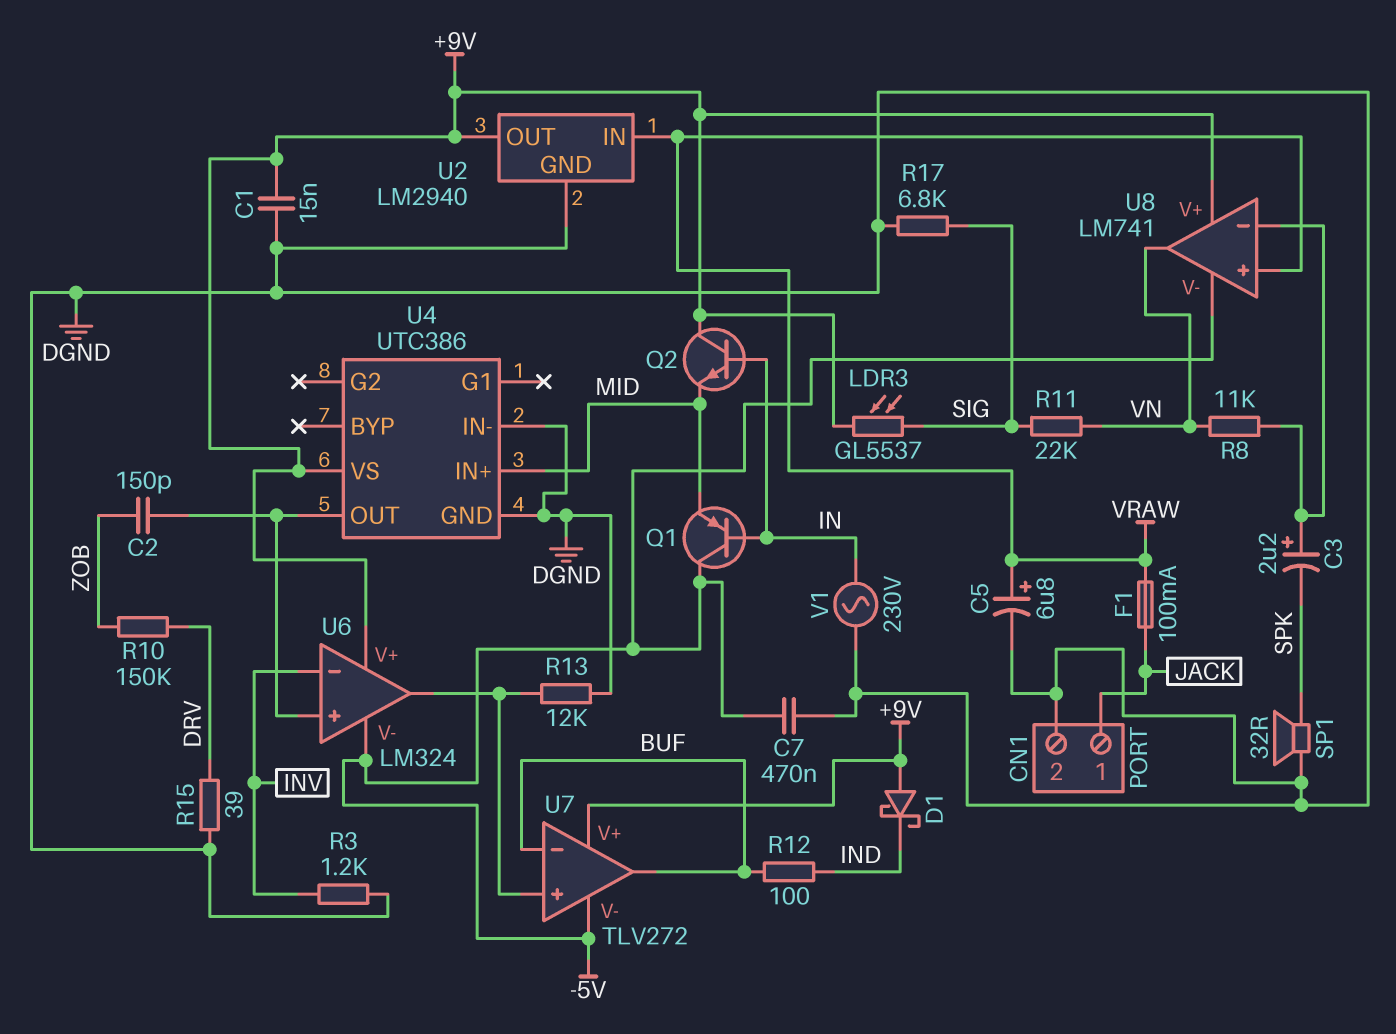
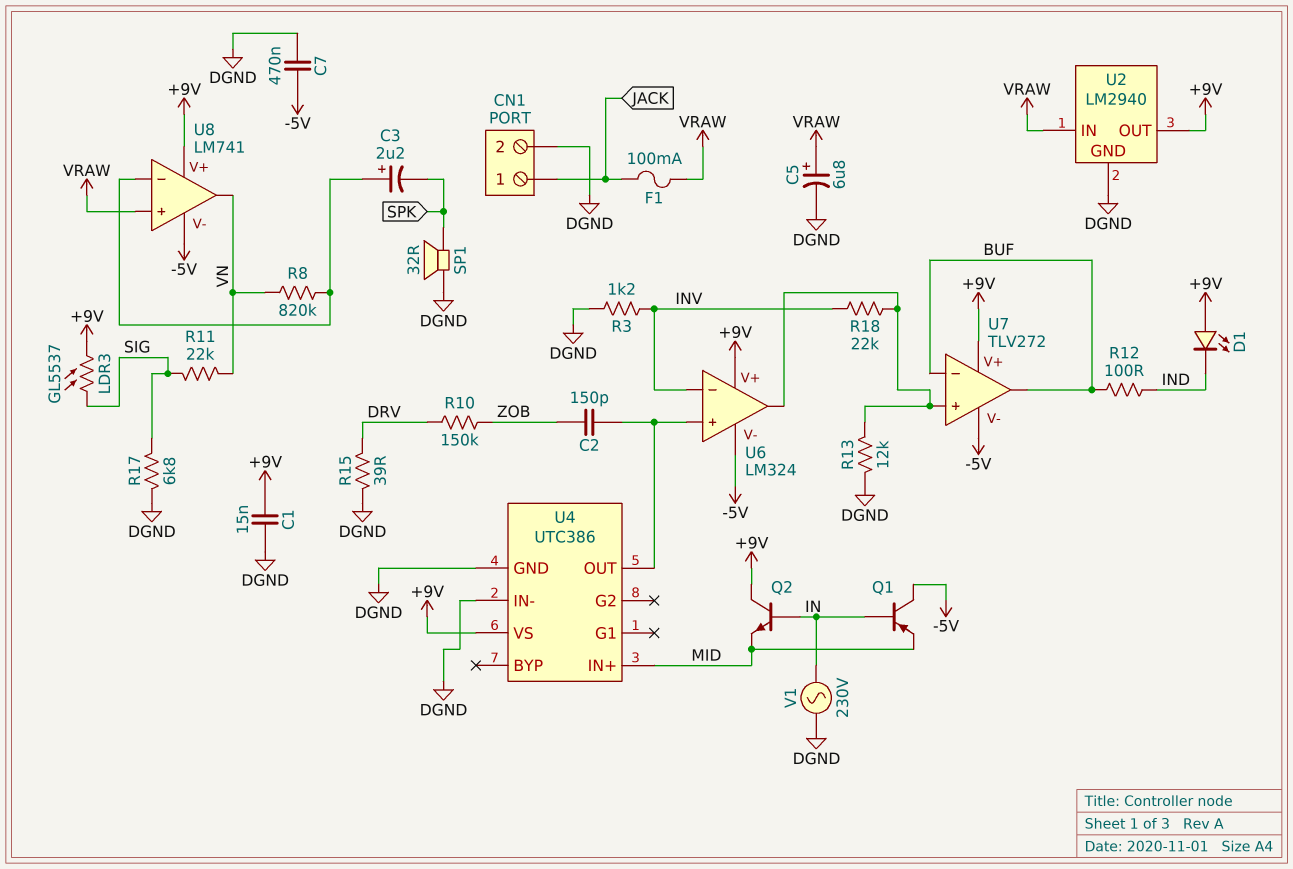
D1: schottky (A +9V, K IND) -> LED (A +9V, K IND)
R8: 11k (U8/in-, VN) -> 820k (U8/in-, VN)
R18: none -> 22k (INV, U6/out)

